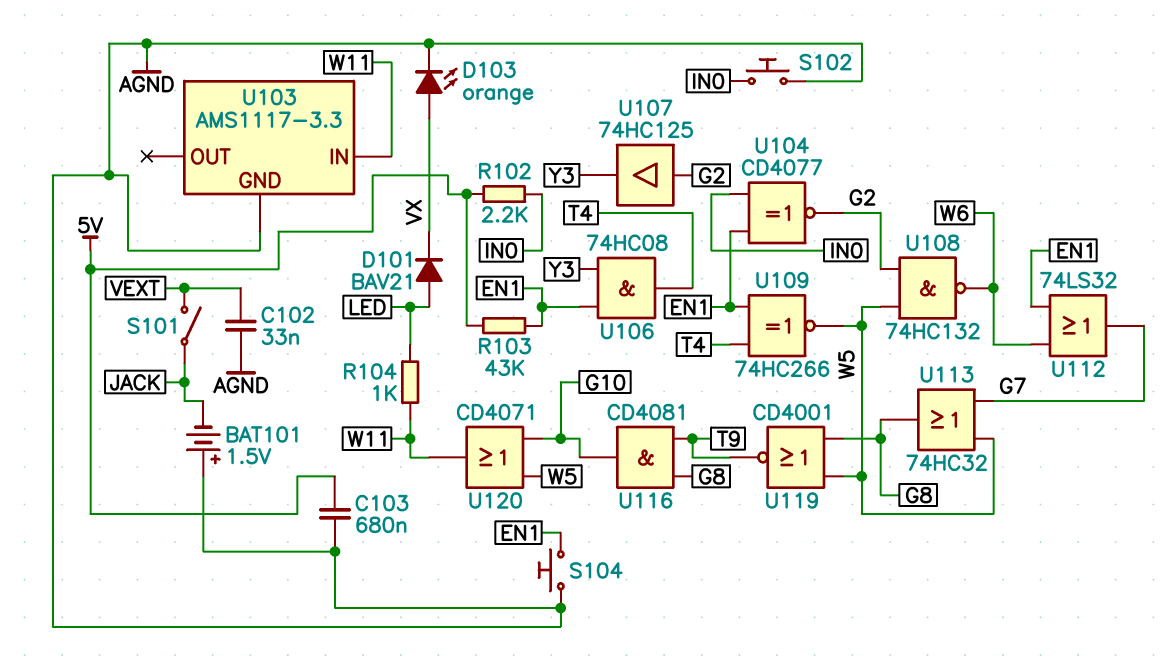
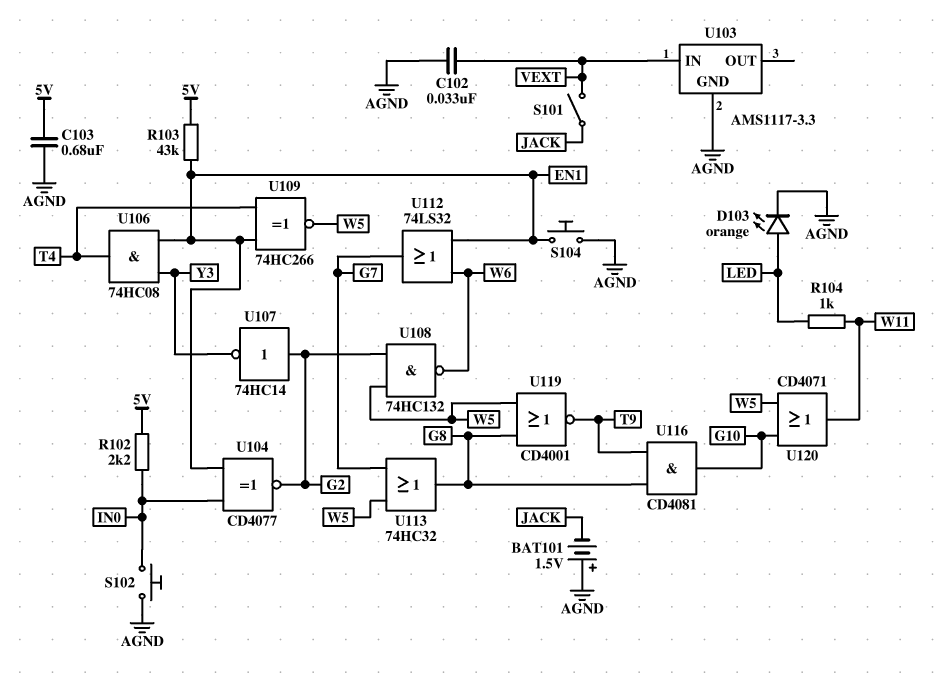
D101: diode BAV21 (A LED, K VX) -> none
D103: LED orange (A VX, K AGND) -> LED orange (A LED, K AGND)
U103 pin IN: W11 -> VEXT
U107: buffer 74HC125 (in G2, out Y3) -> NOT 74HC14 (in G2, out Y3)

